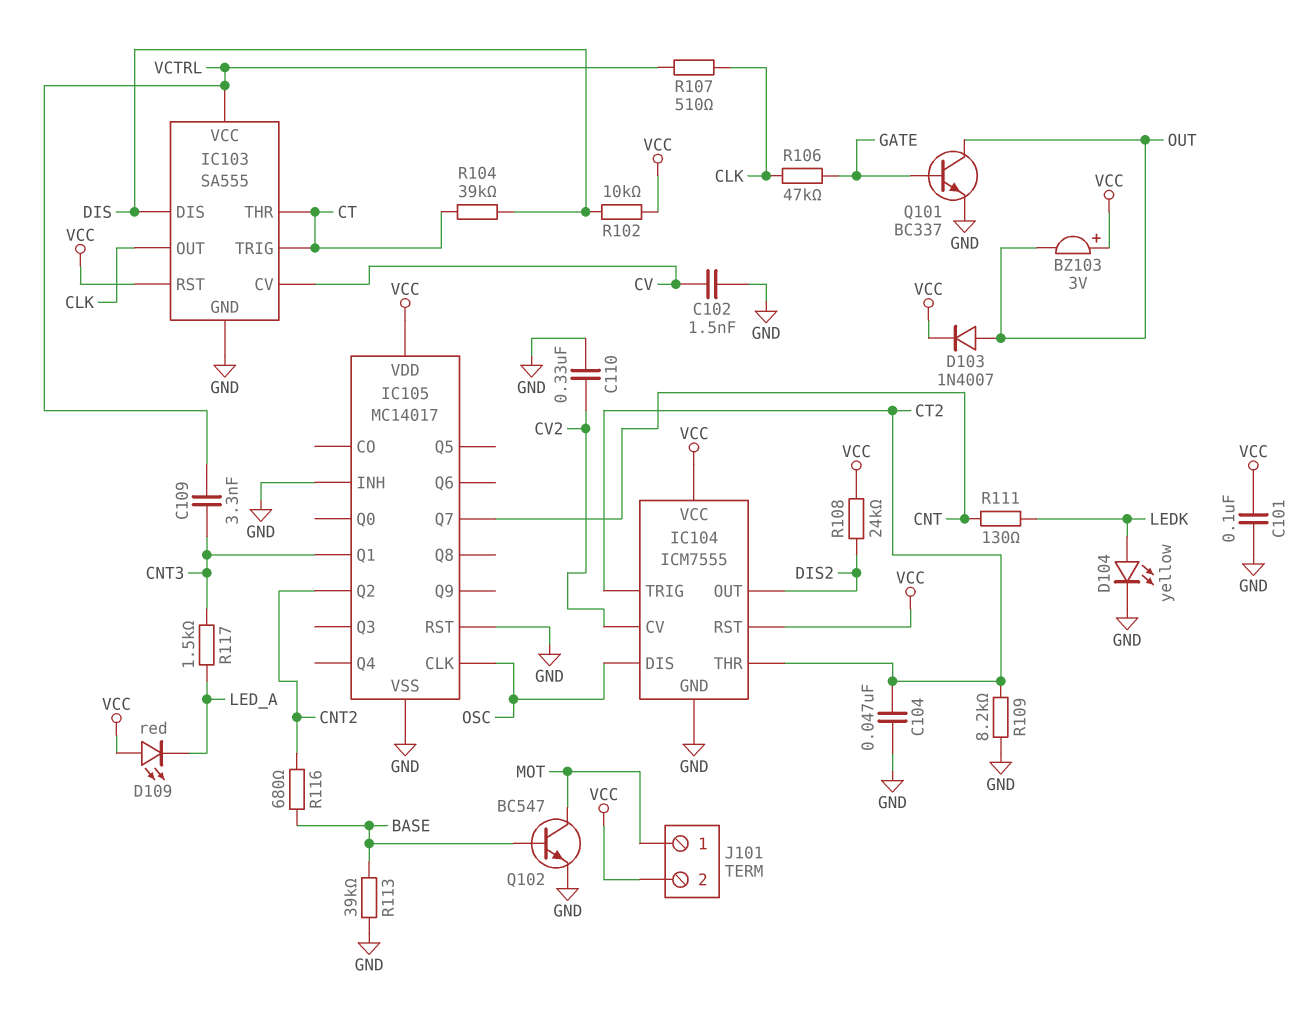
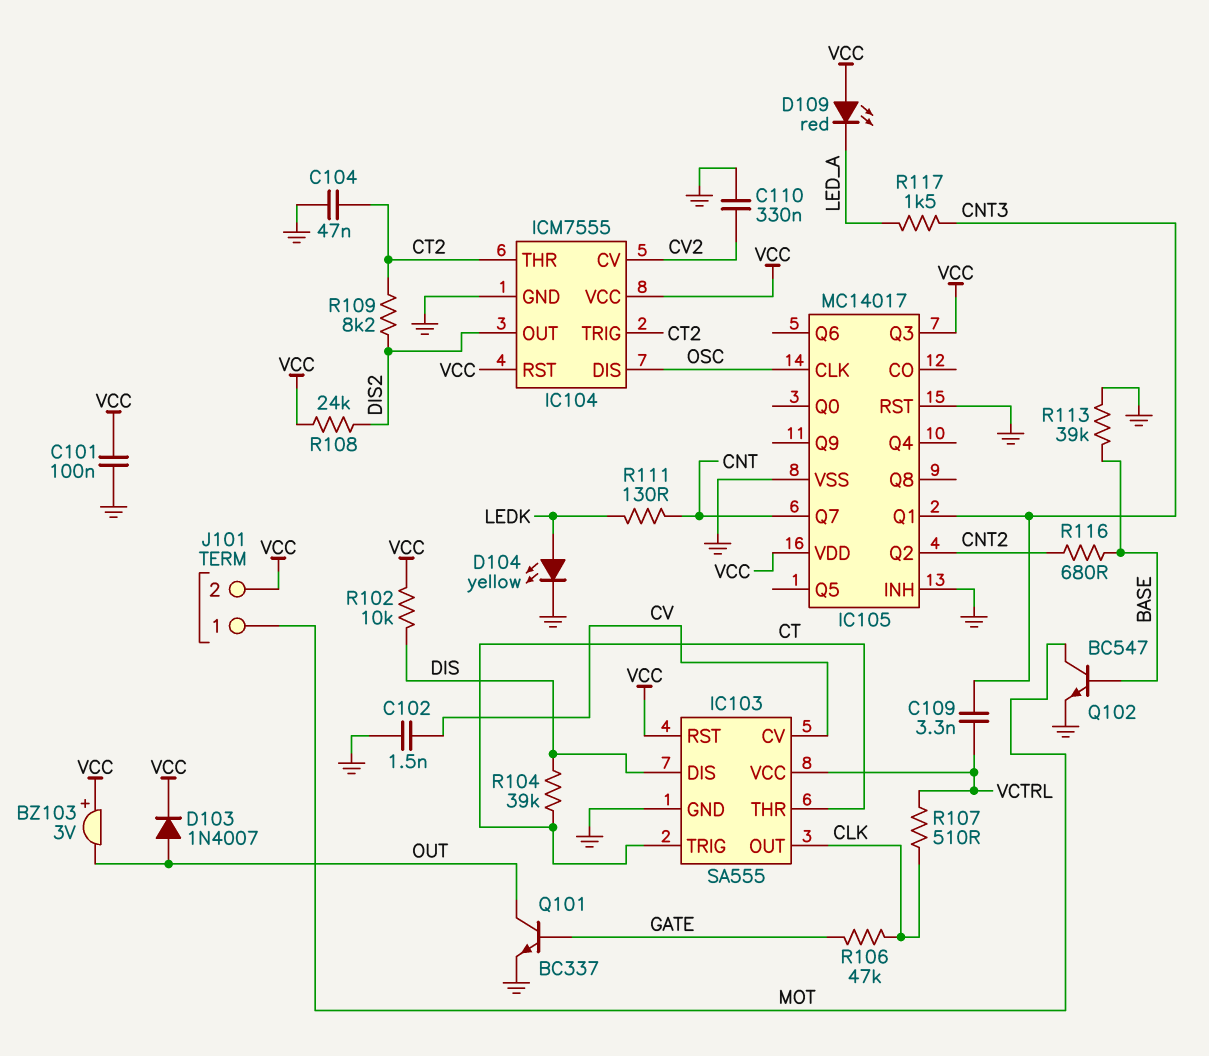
IC105 pin Q3: none -> VCC
R109: 8.2k (CT2, GND) -> 8.2k (CT2, DIS2)

